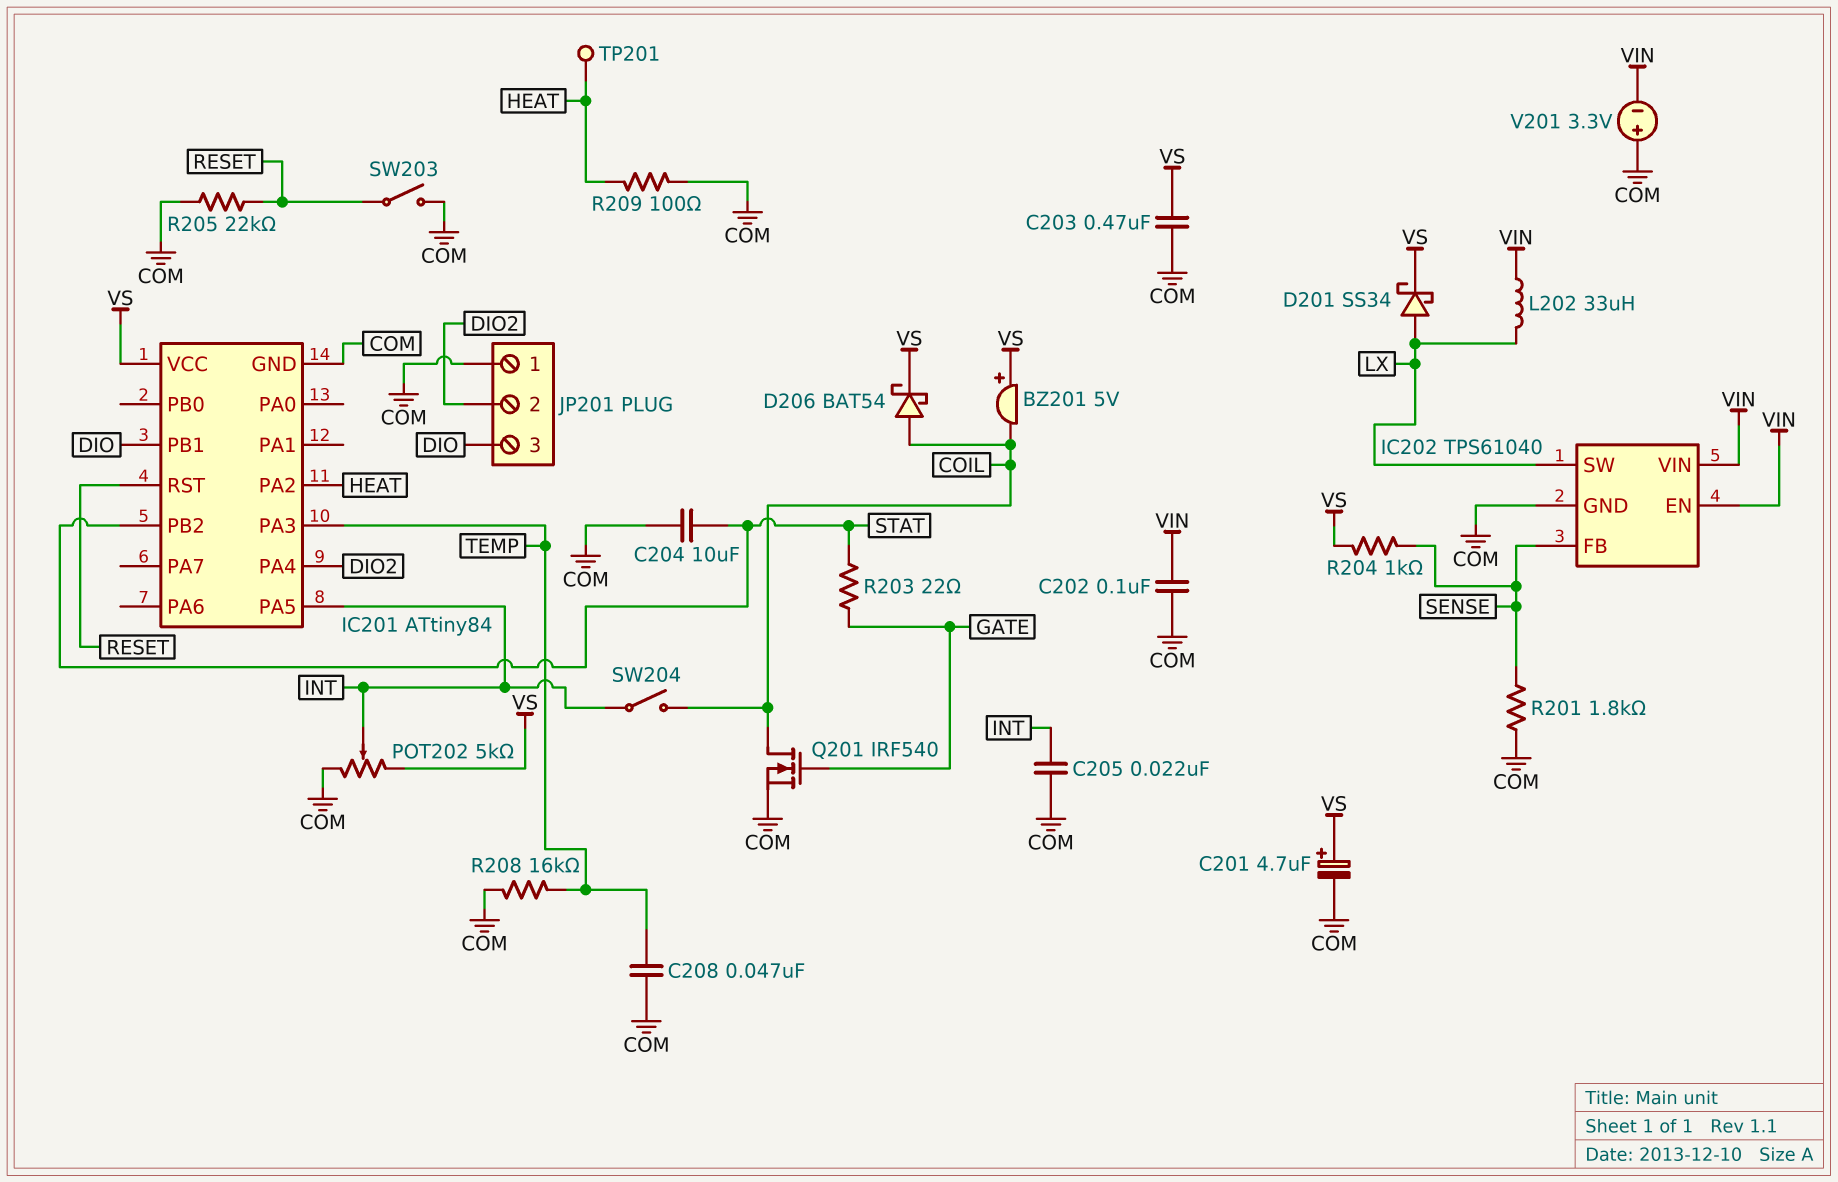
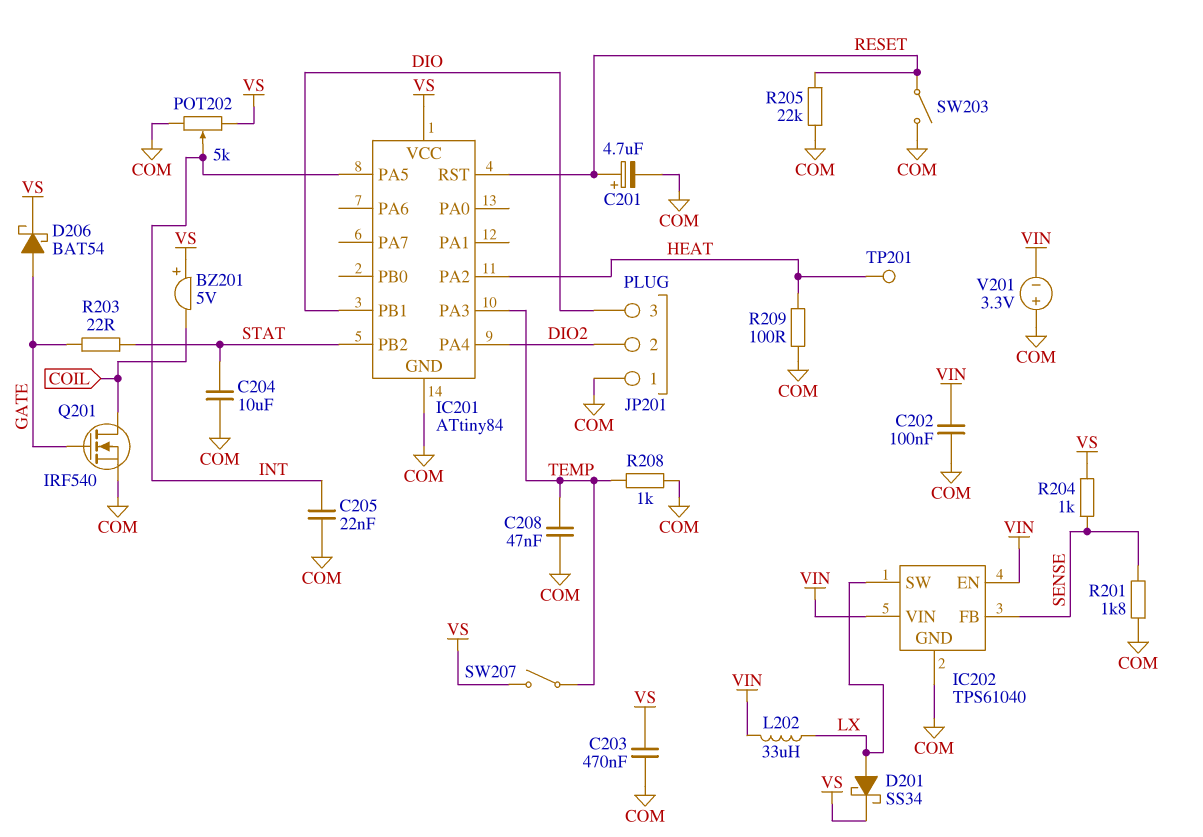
C201: 4.7uF (plus VS, minus COM) -> 4.7uF (plus RESET, minus COM)
D206: schottky BAT54 (A COIL, K VS) -> schottky BAT54 (A GATE, K VS)
R208: 16k (COM, TEMP) -> 1k (COM, TEMP)
SW204: switch (COIL, INT) -> none
SW207: none -> switch (TEMP, VS)

